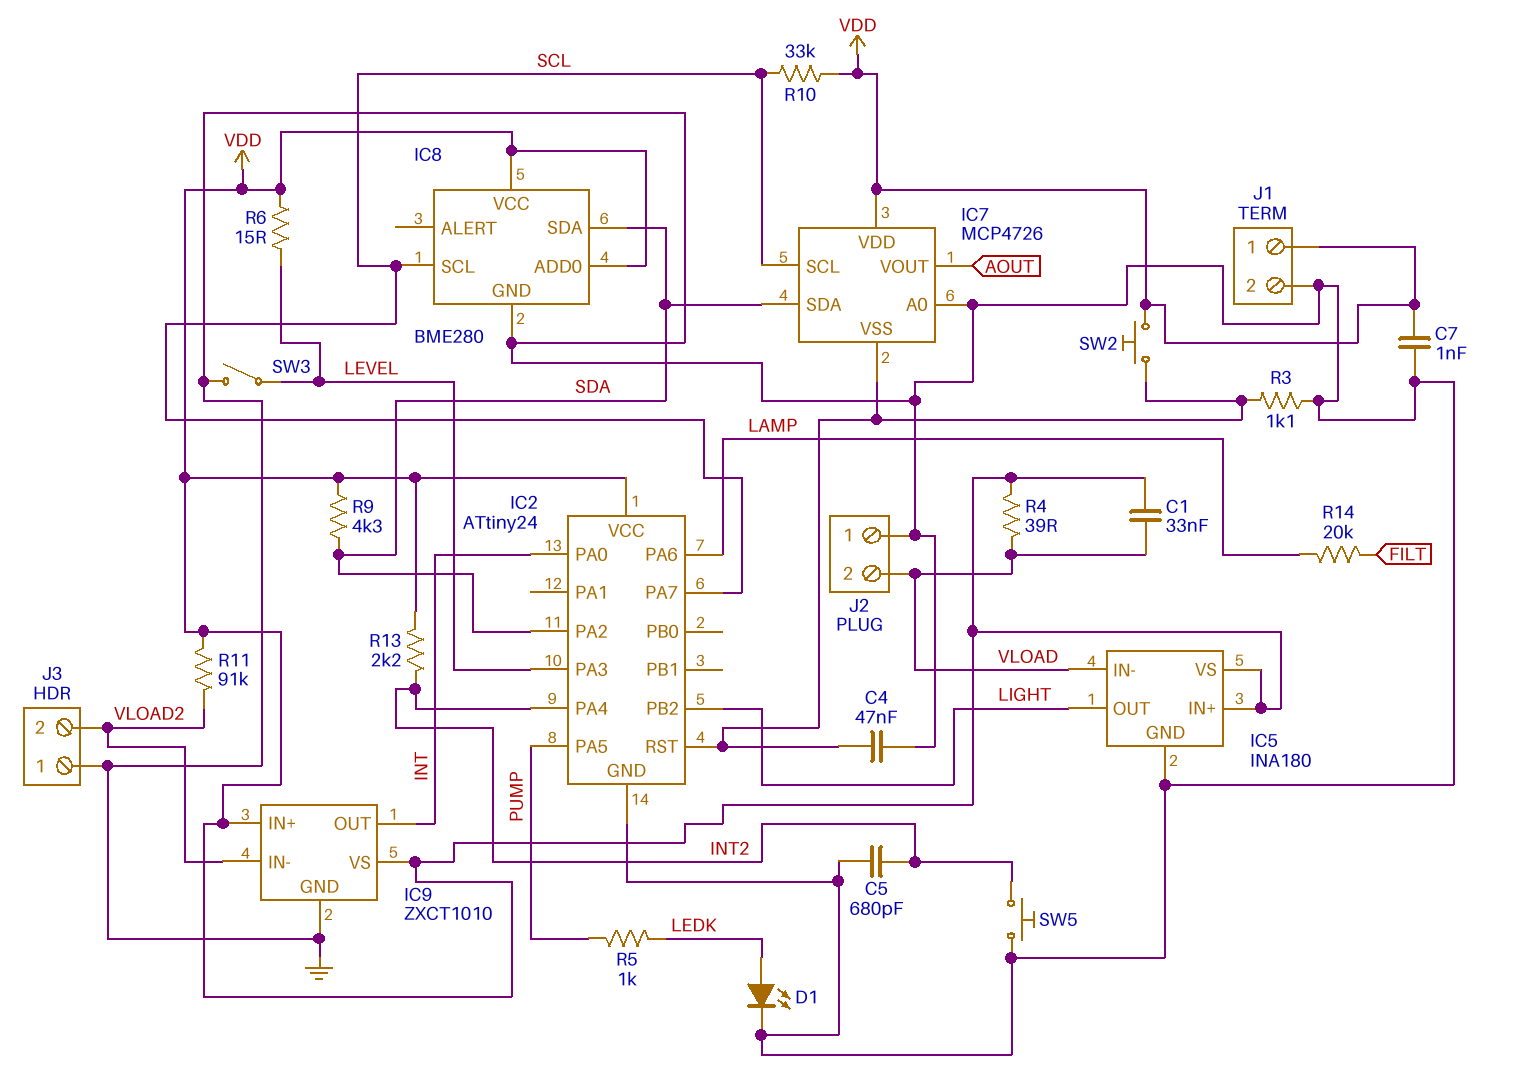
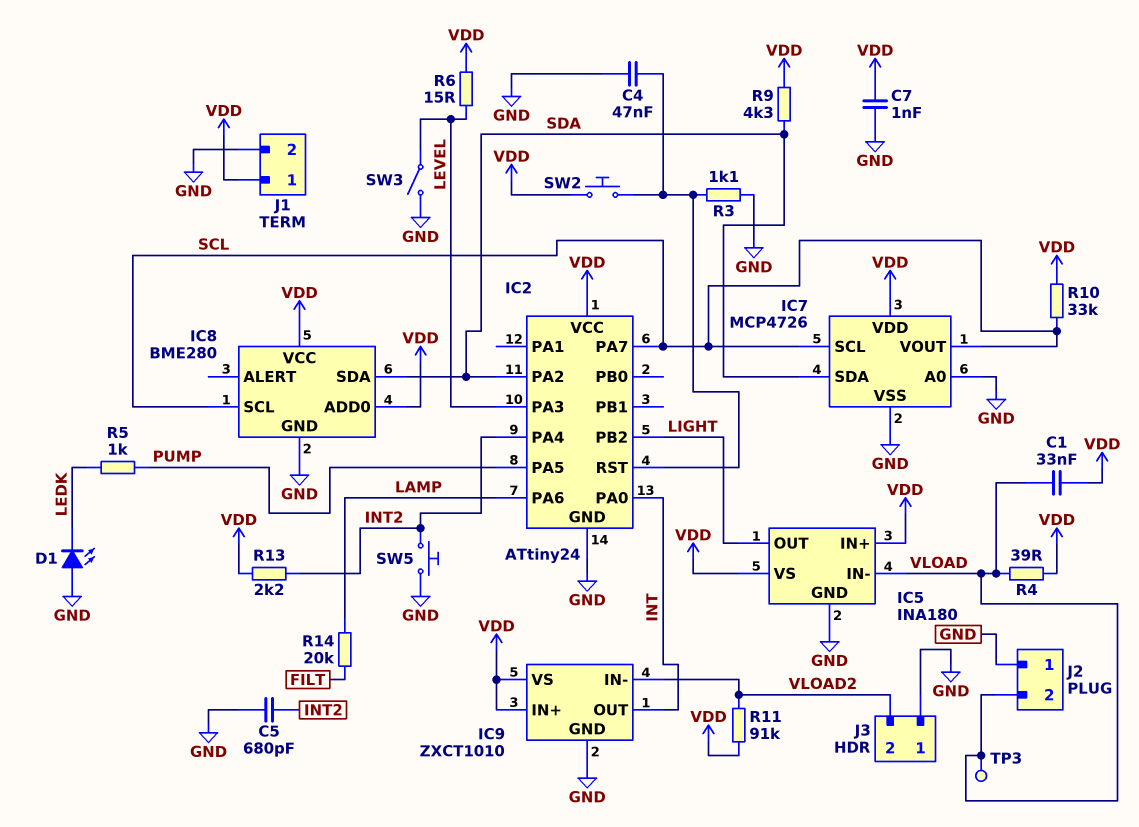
D1: LED (A LEDK, K GND) -> LED (A GND, K LEDK)
IC7 pin VOUT: AOUT -> SCL
IC7 pin VSS: IC2/RST -> GND
TP3: none -> test point (VLOAD)

